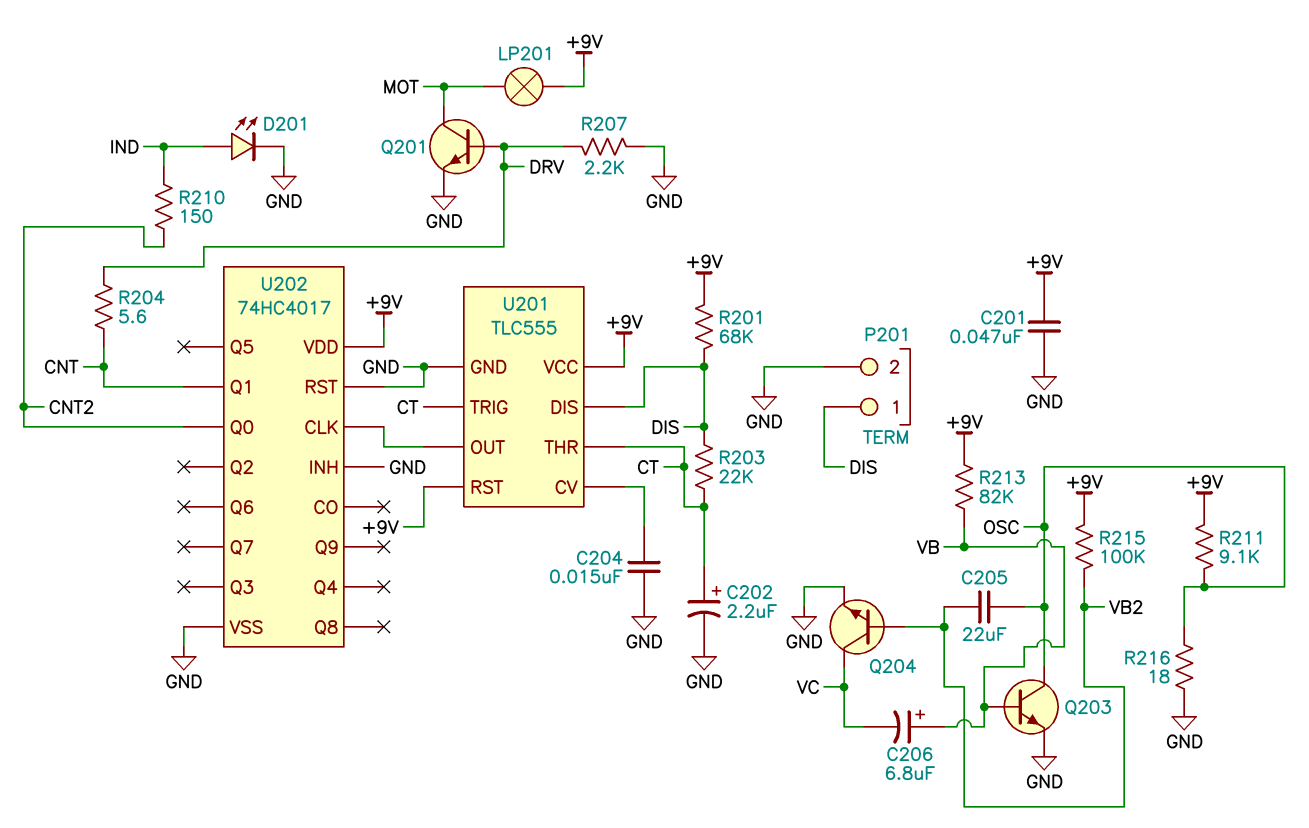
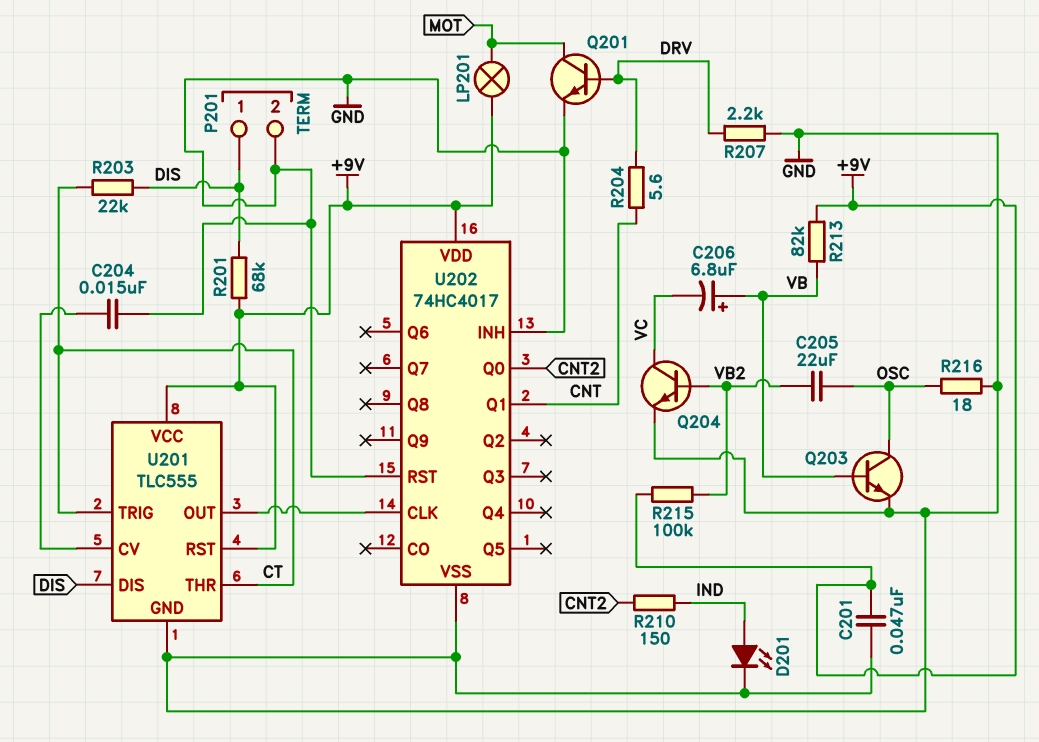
C202: 2.2uF (plus CT, minus GND) -> none
R211: 9.1k (+9V, OSC) -> none

